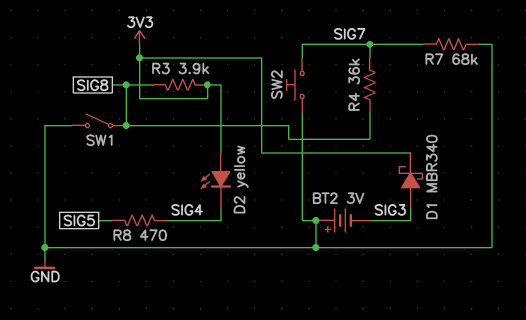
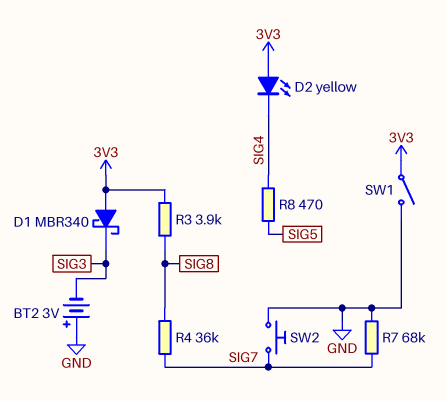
D1: schottky MBR340 (A SIG3, K 3V3) -> schottky MBR340 (A 3V3, K SIG3)
SW1: switch (GND, SIG8) -> switch (3V3, GND)

